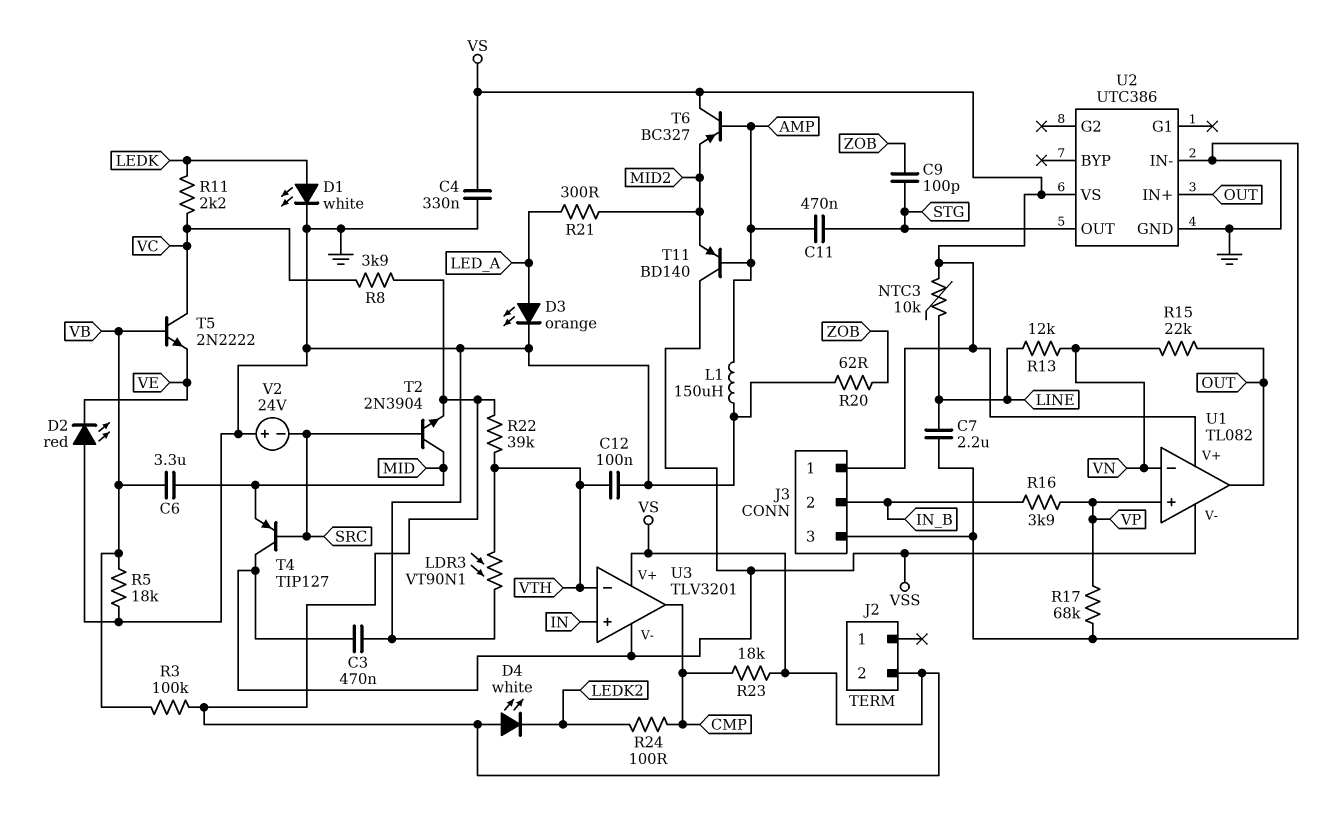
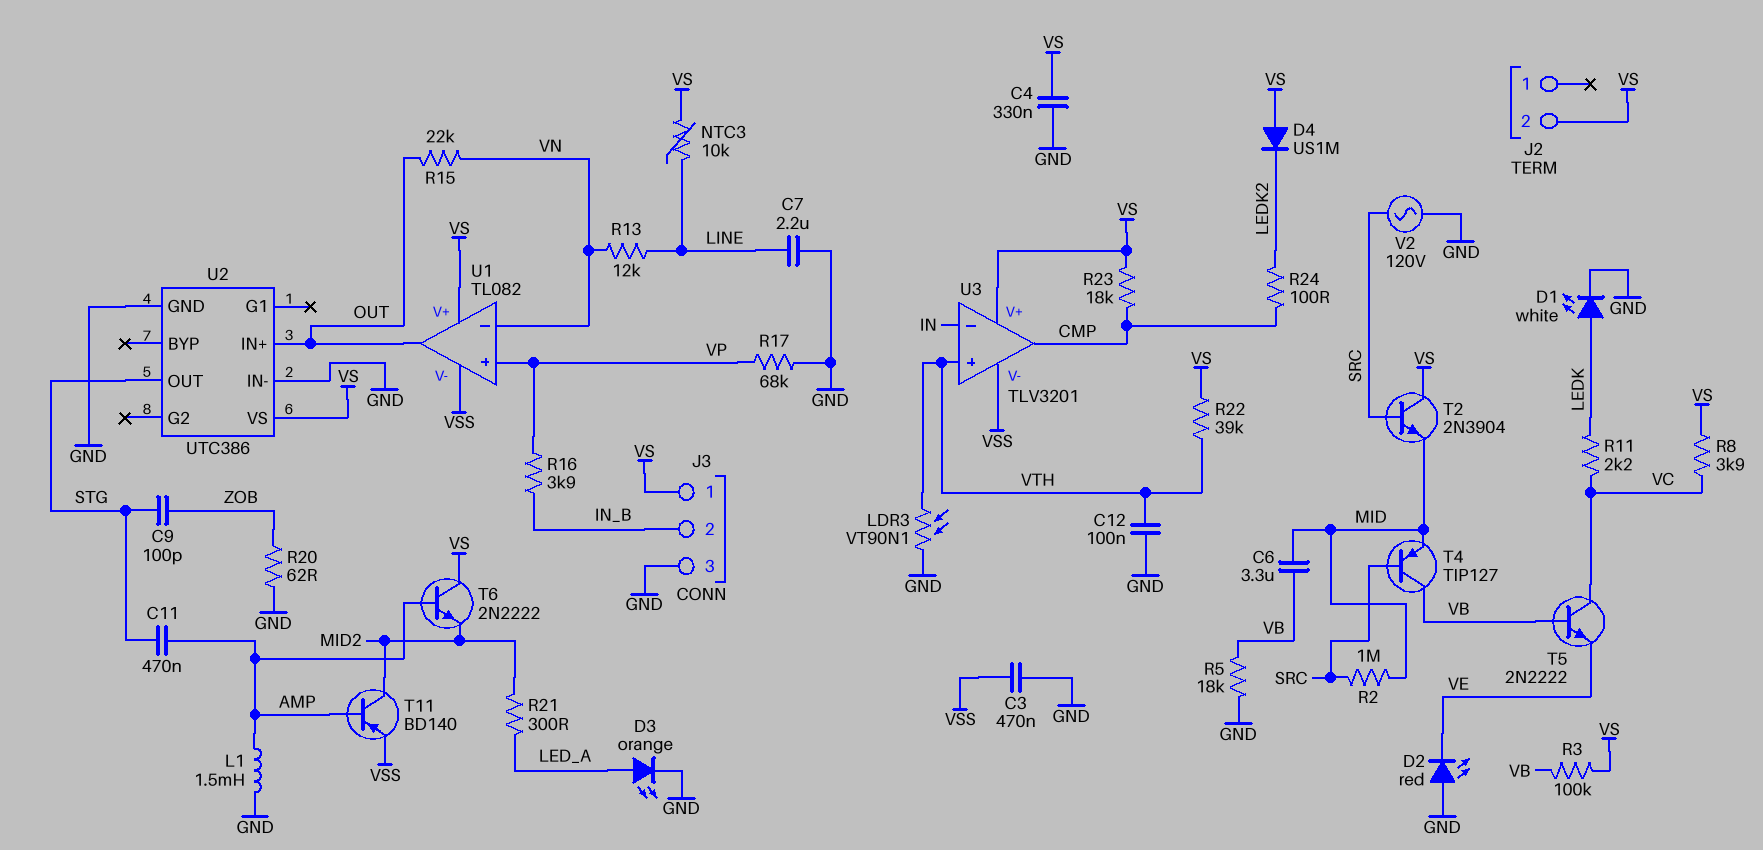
D4: LED white (A VS, K LEDK2) -> diode US1M (A VS, K LEDK2)
L1: 150uH (AMP, GND) -> 1.5mH (AMP, GND)
R2: none -> 1M (MID, SRC)
T2: NPN 2N3904 (B SRC, C MID, E VS) -> NPN 2N3904 (B SRC, C VS, E MID)
T4: PNP TIP127 (B SRC, C VSS, E MID) -> PNP TIP127 (B SRC, C VB, E MID)
T6: PNP BC327 (B AMP, C VS, E MID2) -> NPN 2N2222 (B AMP, C VS, E MID2)
T11: PNP BD140 (B AMP, C VSS, E MID2) -> PNP BD140 (B AMP, C MID2, E VSS)
U3 pin in+: IN -> VTH
U3 pin in-: VTH -> IN
V2: 24V (plus GND, minus SRC) -> AC 120V (GND, SRC)

